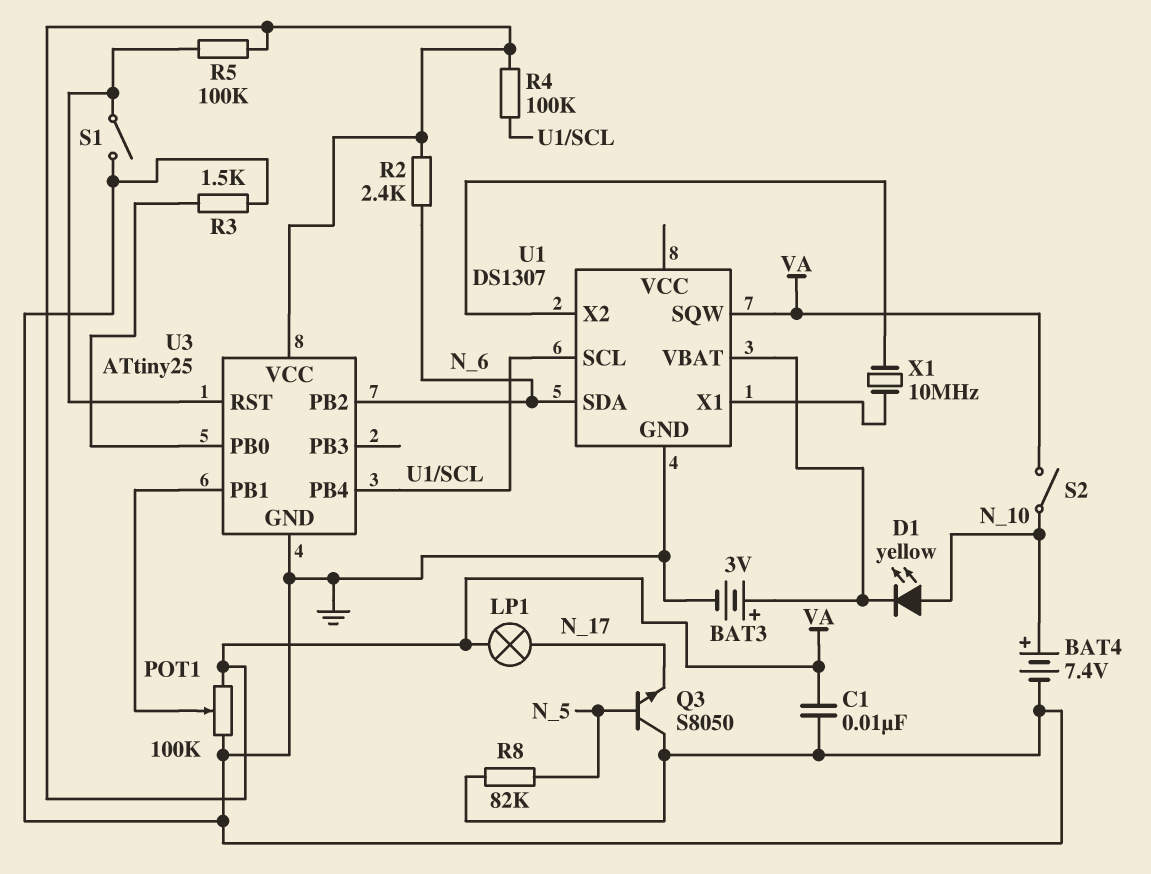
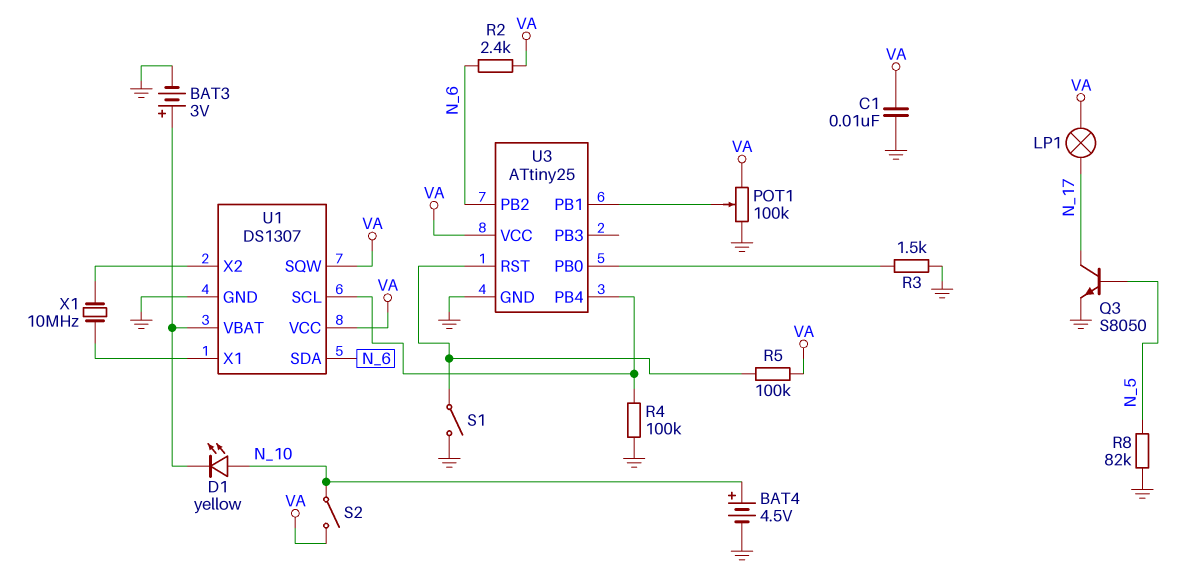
BAT4: 7.4V (plus N_10, minus GND) -> 4.5V (plus N_10, minus GND)
Q3: NPN S8050 (B N_5, C GND, E N_17) -> NPN S8050 (B N_5, C N_17, E GND)
R4: 100k (U1/SCL, VA) -> 100k (GND, U1/SCL)
U1 pin VCC: none -> VA

